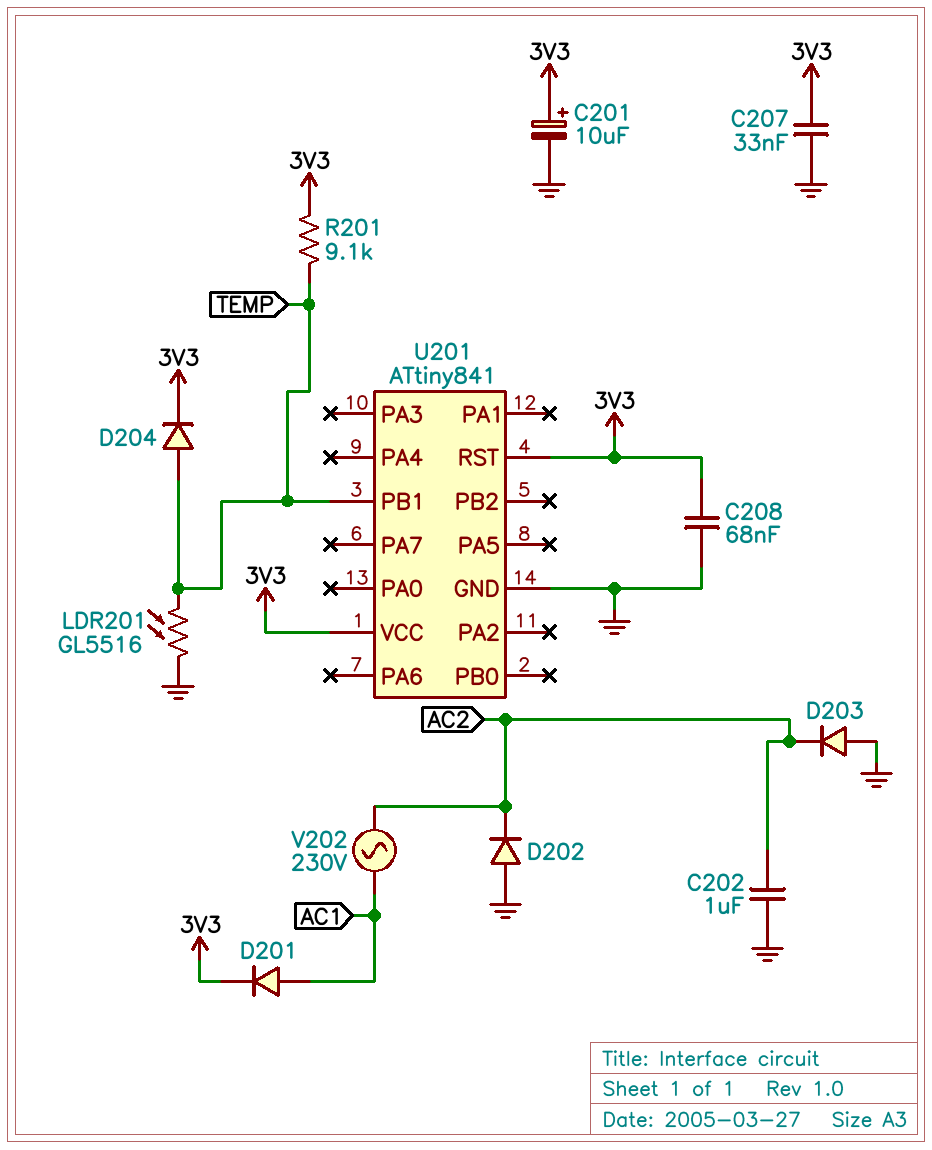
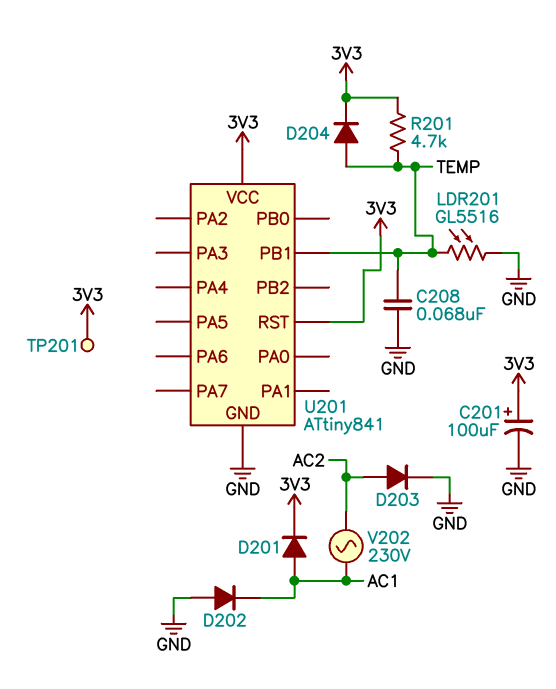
C201: 10uF (plus 3V3, minus GND) -> 100uF (plus 3V3, minus GND)
C202: 1uF (AC2, GND) -> none
C207: 33nF (3V3, GND) -> none
C208: 68nF (3V3, GND) -> 68nF (GND, TEMP)
D202: diode (A GND, K AC2) -> diode (A GND, K AC1)
D203: diode (A GND, K AC2) -> diode (A AC2, K GND)
R201: 9.1k (3V3, TEMP) -> 4.7k (3V3, TEMP)
TP201: none -> test point (3V3)

